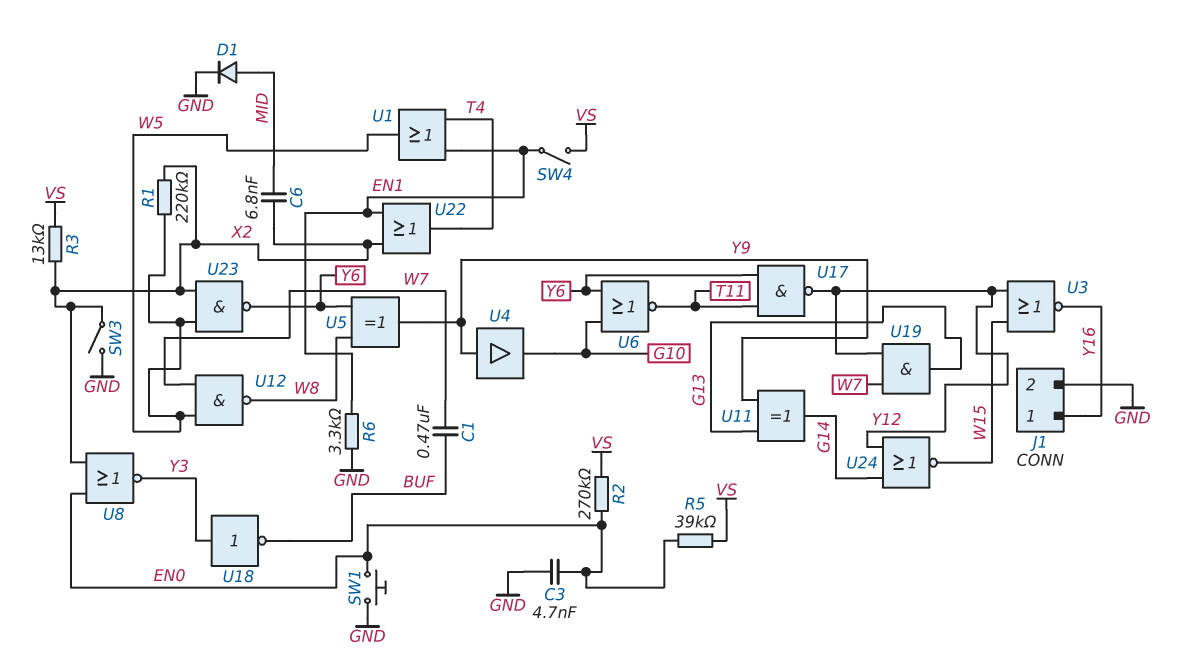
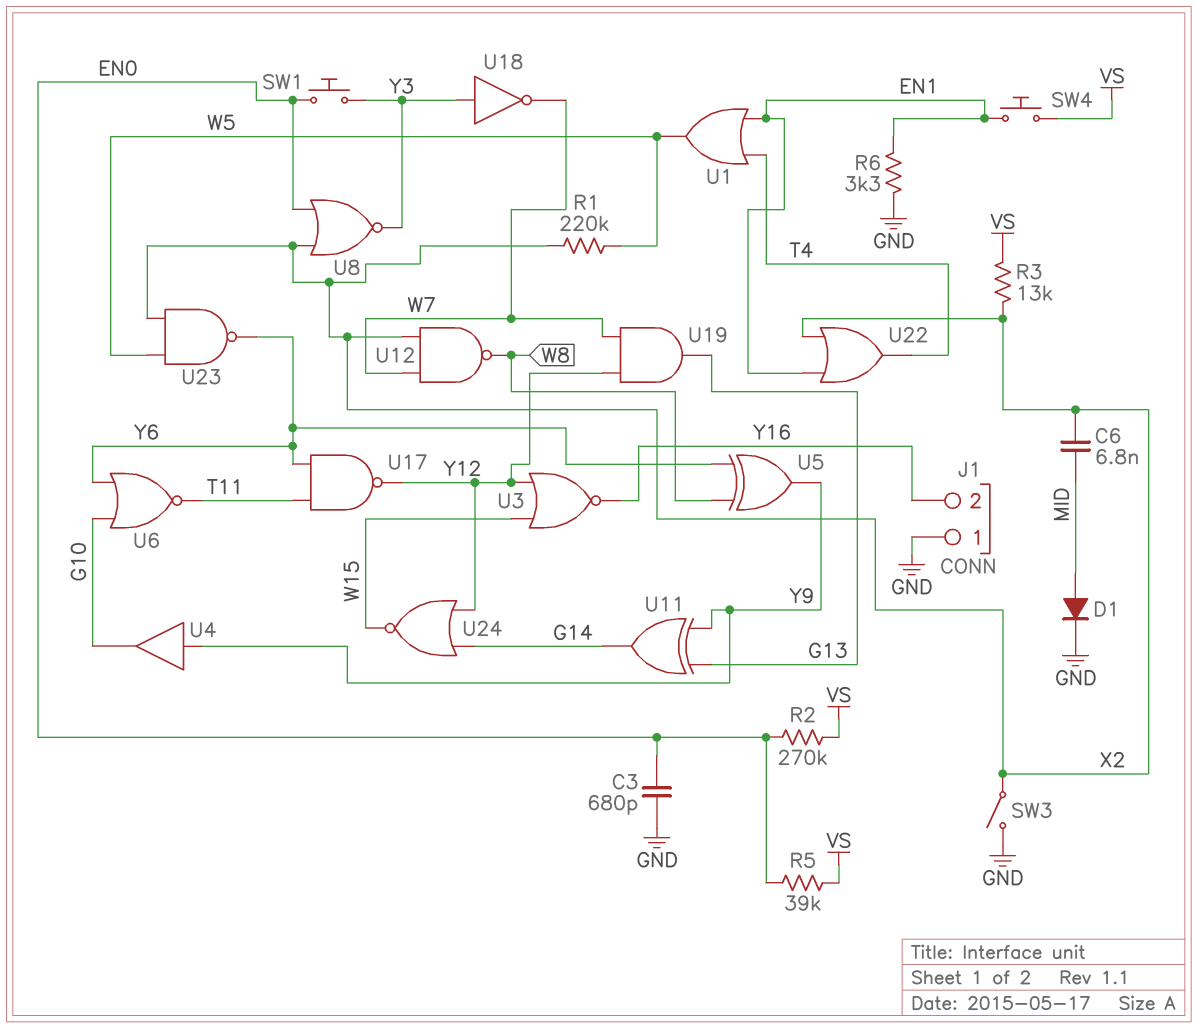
C1: 470nF (BUF, W7) -> none
C3: 4.7nF (EN0, GND) -> 680pF (EN0, GND)
J1 pin 1: Y16 -> GND
J1 pin 2: GND -> Y16
SW1: button (EN0, GND) -> button (EN0, Y3)
SW4: switch (EN1, VS) -> button (EN1, VS)
U12: NAND (in W5, in W7, out W8) -> NAND (in W7, in X2, out W8)
U18: NOT (in Y3, out BUF) -> NOT (in Y3, out W7)

